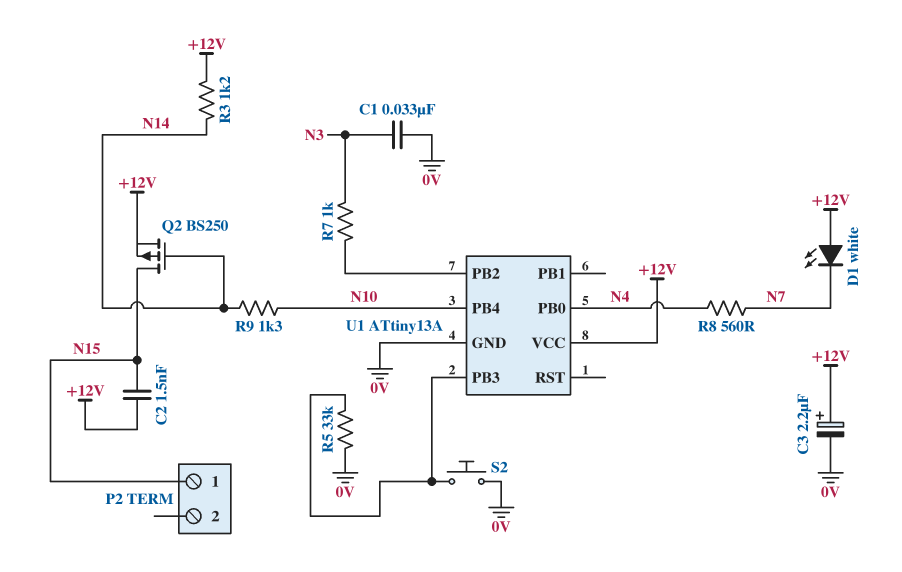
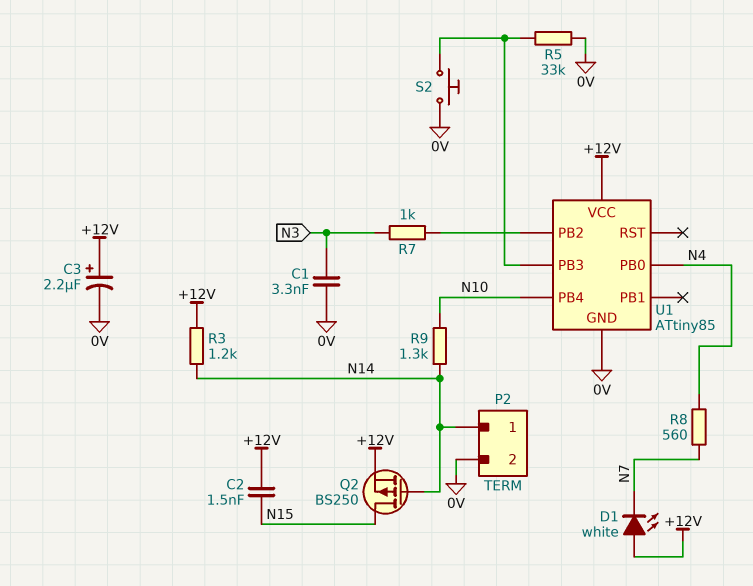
C1: 33nF (0V, N3) -> 3.3nF (0V, N3)
P2 pin 1: N15 -> N14
P2 pin 2: none -> 0V
U1: ATtiny13A -> ATtiny85

